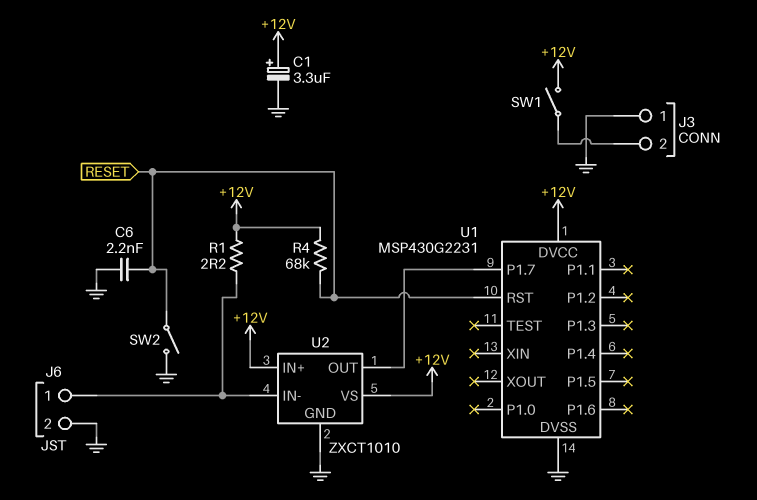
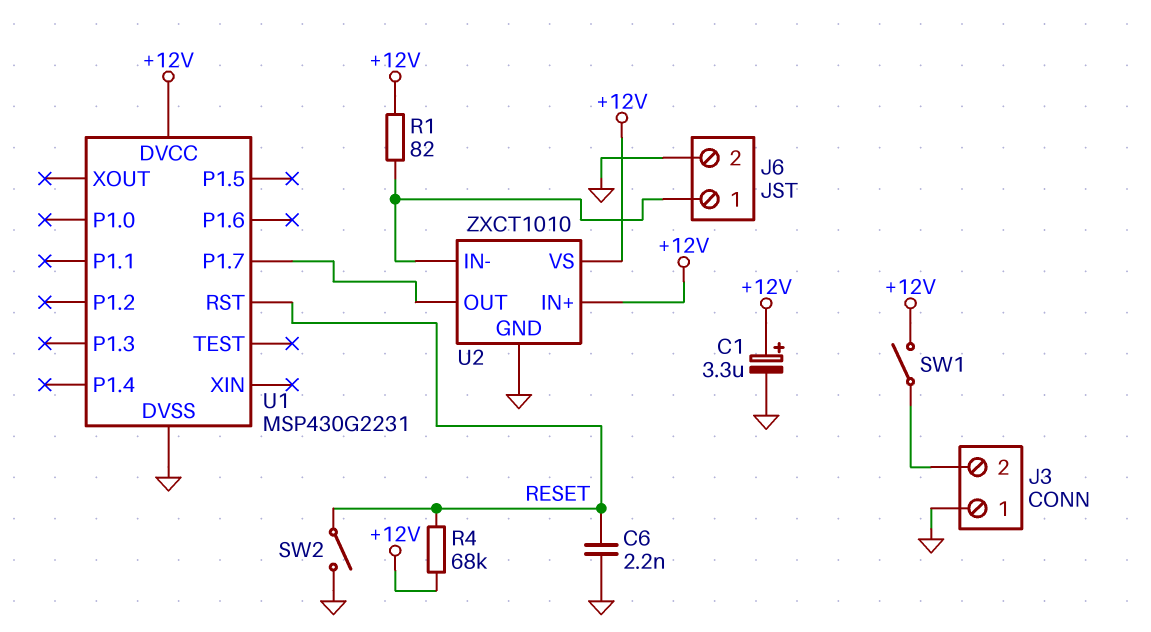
R1: 2.2 (+12V, J6/1) -> 82 (+12V, J6/1)

